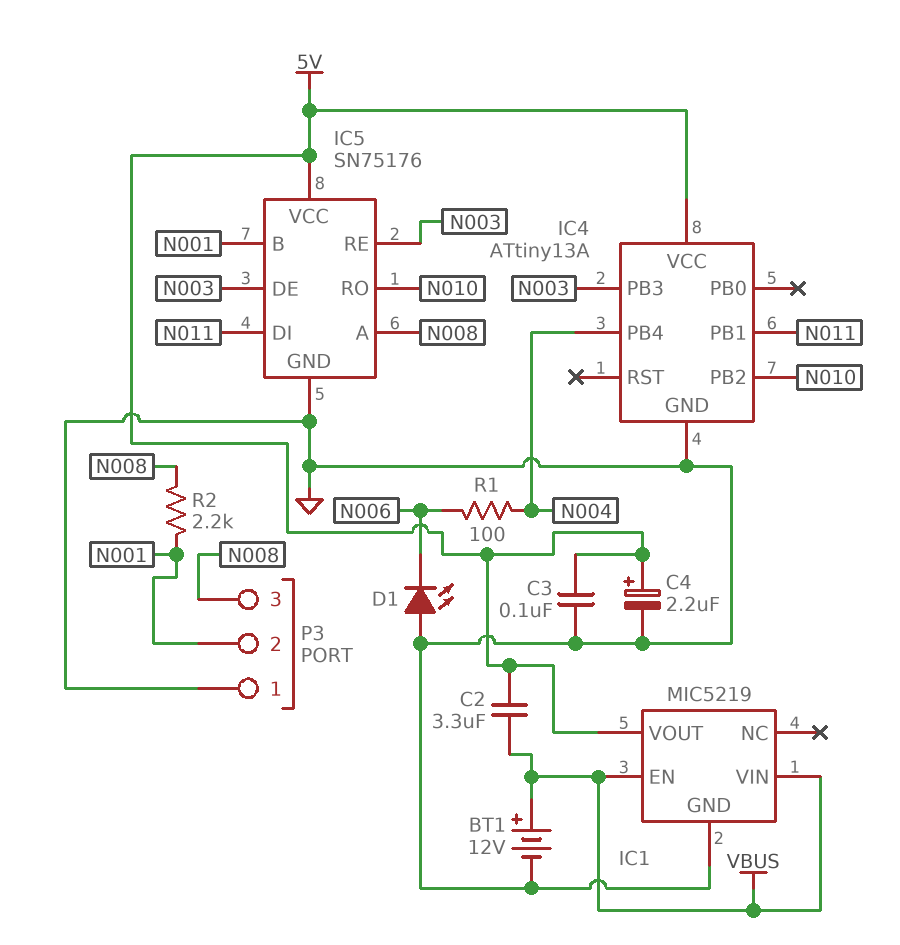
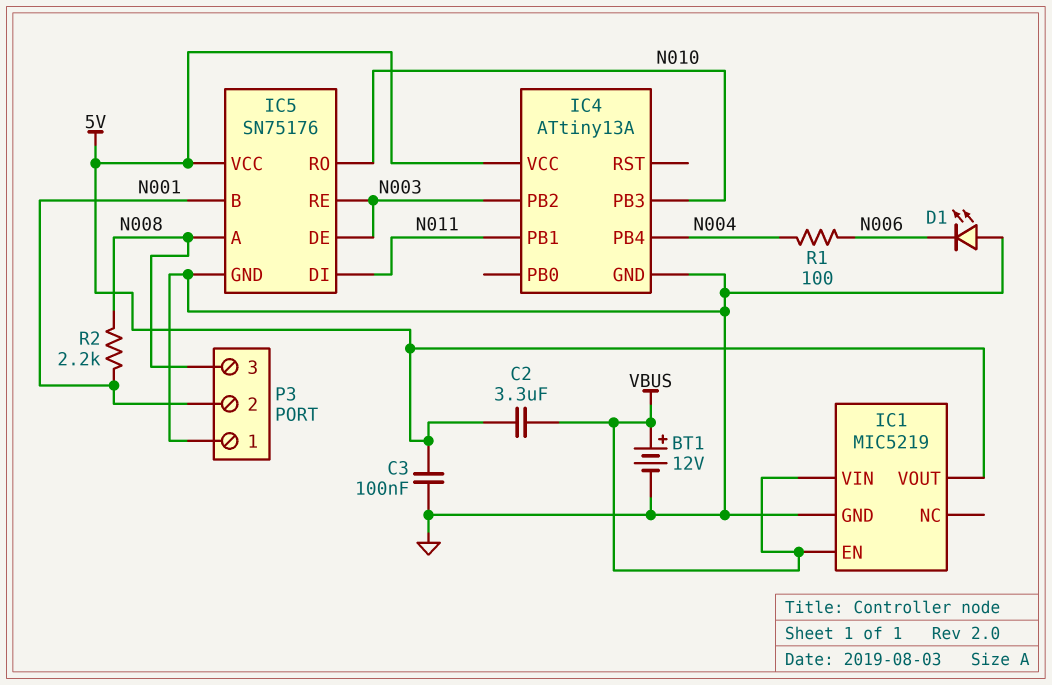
C4: 2.2uF (plus 5V, minus GND) -> none
IC4 pin PB2: N010 -> N003
IC4 pin PB3: N003 -> N010

